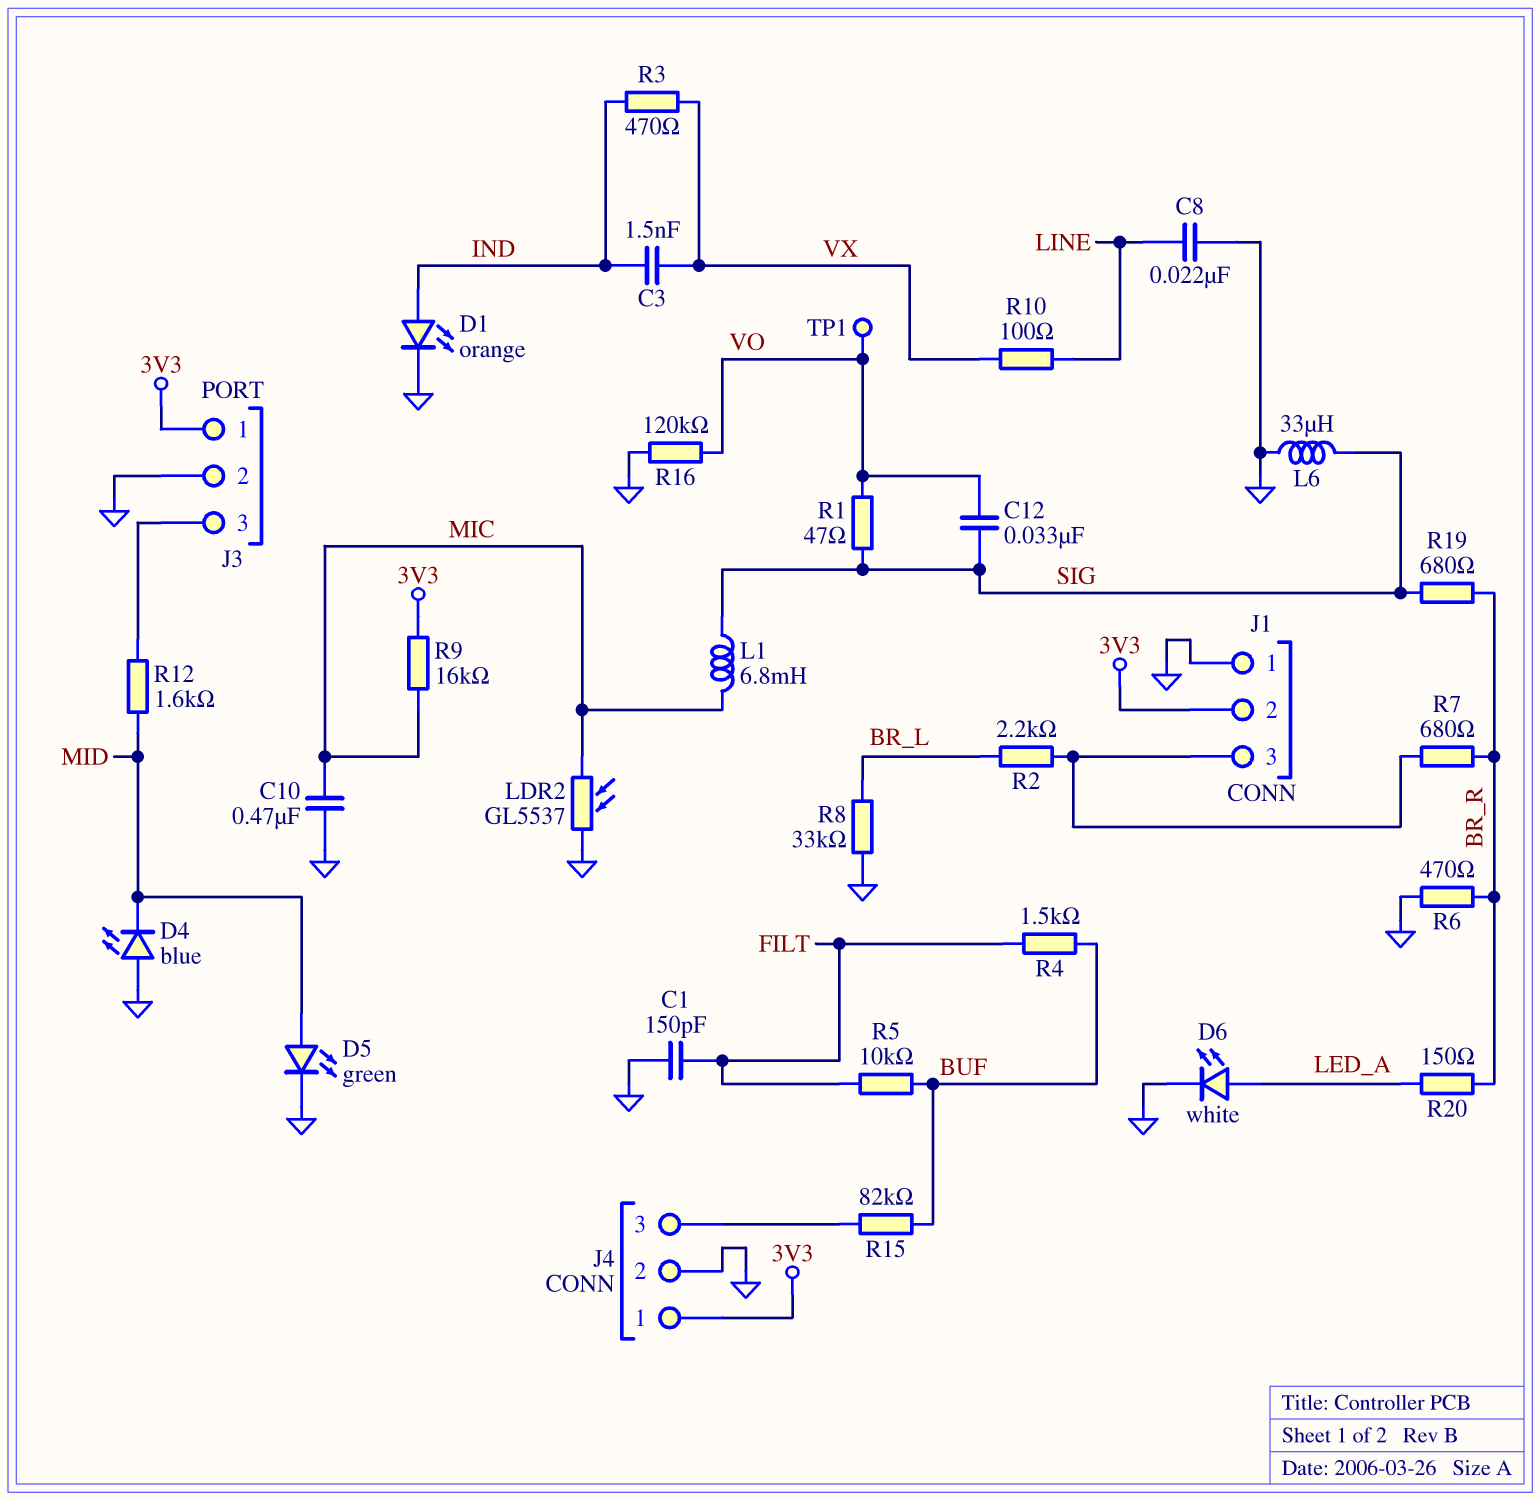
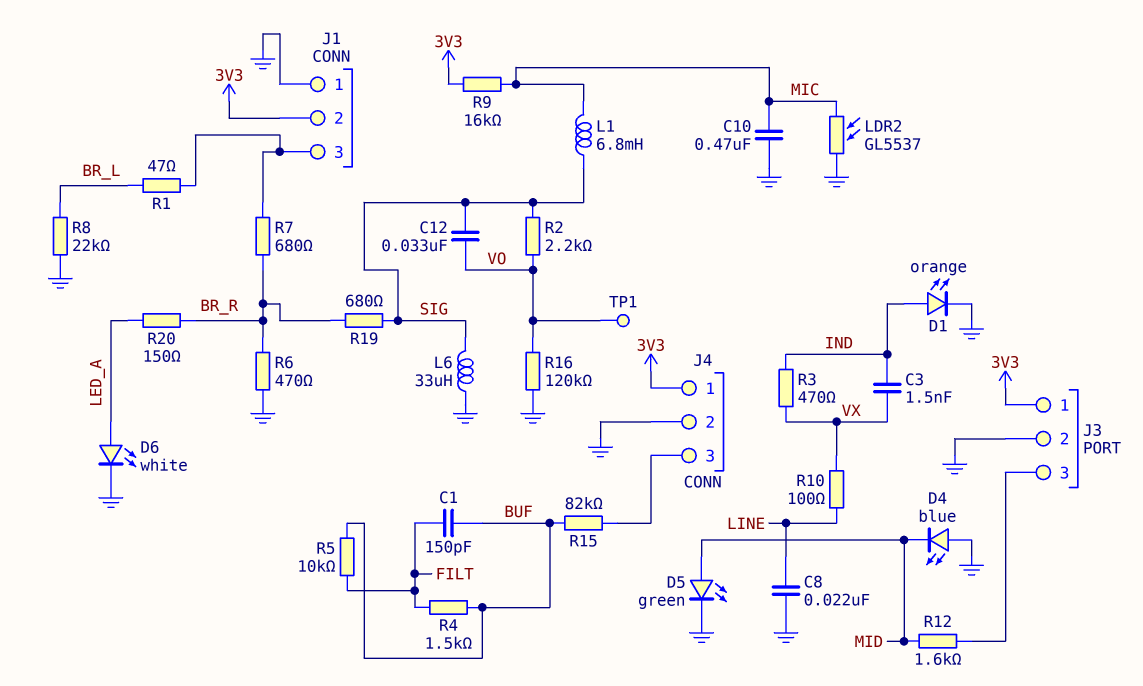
C1: 150pF (FILT, GND) -> 150pF (BUF, FILT)
R1: 47 (SIG, VO) -> 47 (BR_L, J1/3)
R2: 2.2k (BR_L, J1/3) -> 2.2k (SIG, VO)
R8: 33k (BR_L, GND) -> 22k (BR_L, GND)

